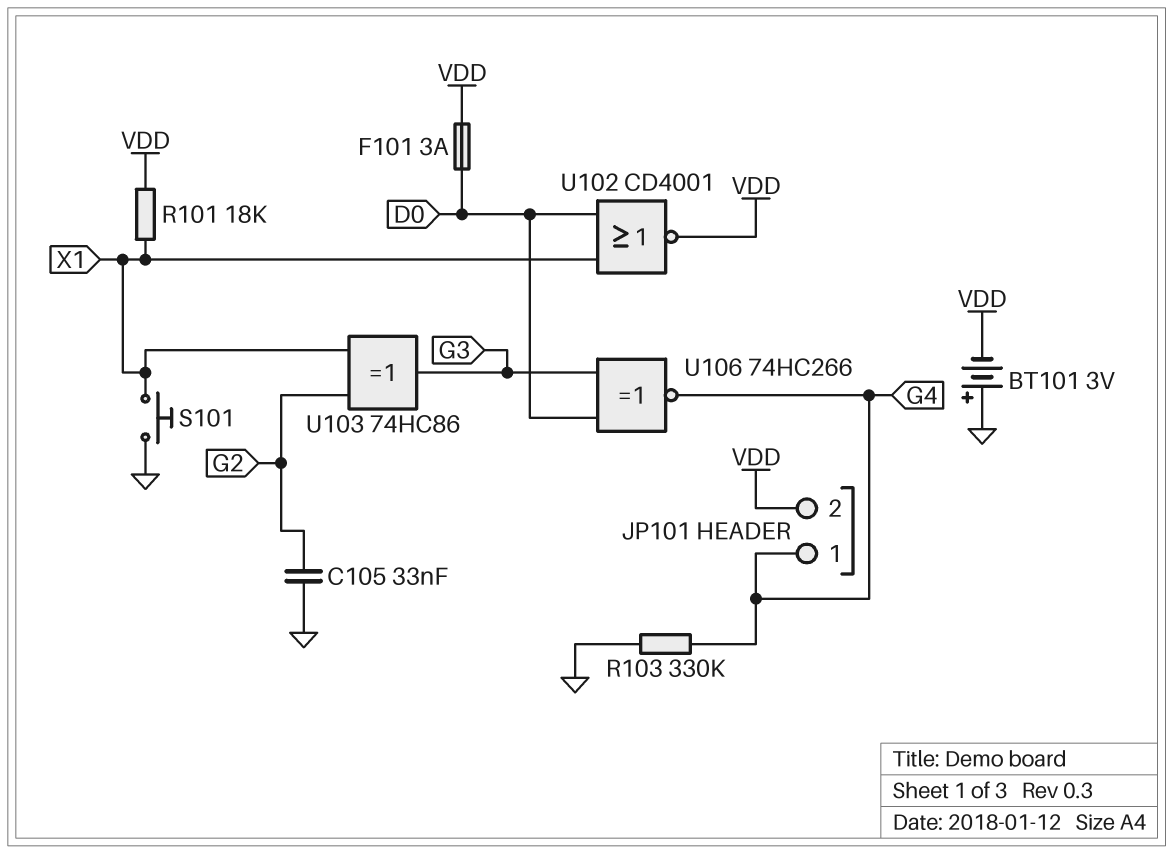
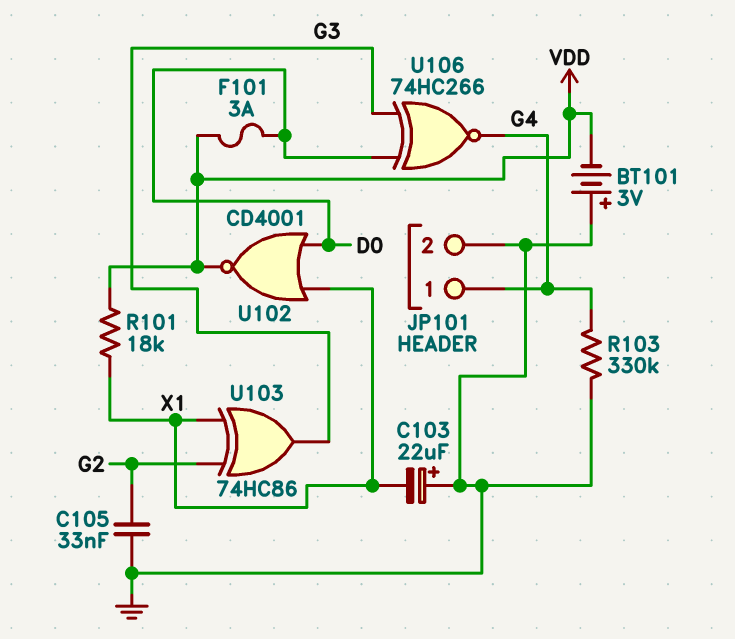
C103: none -> 22uF (plus GND, minus X1)
JP101 pin 2: VDD -> GND
S101: button (GND, X1) -> none

